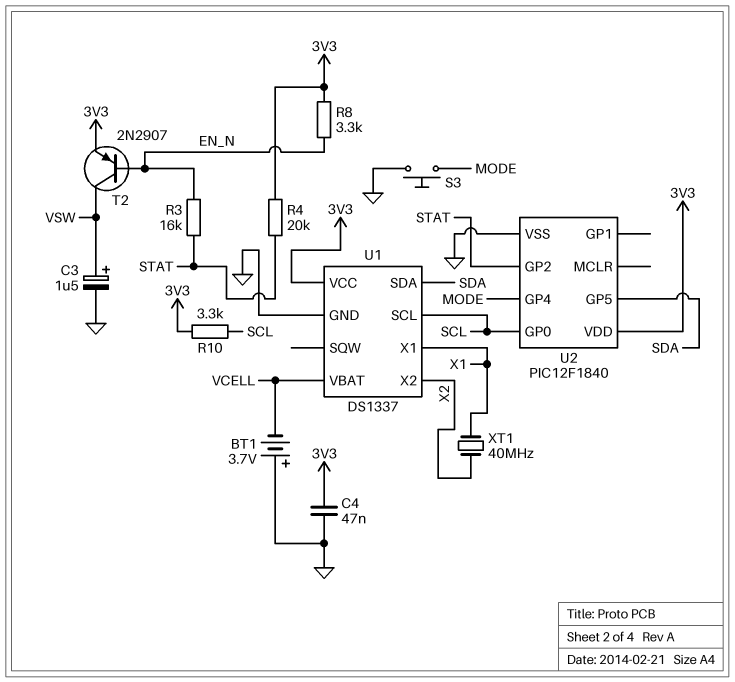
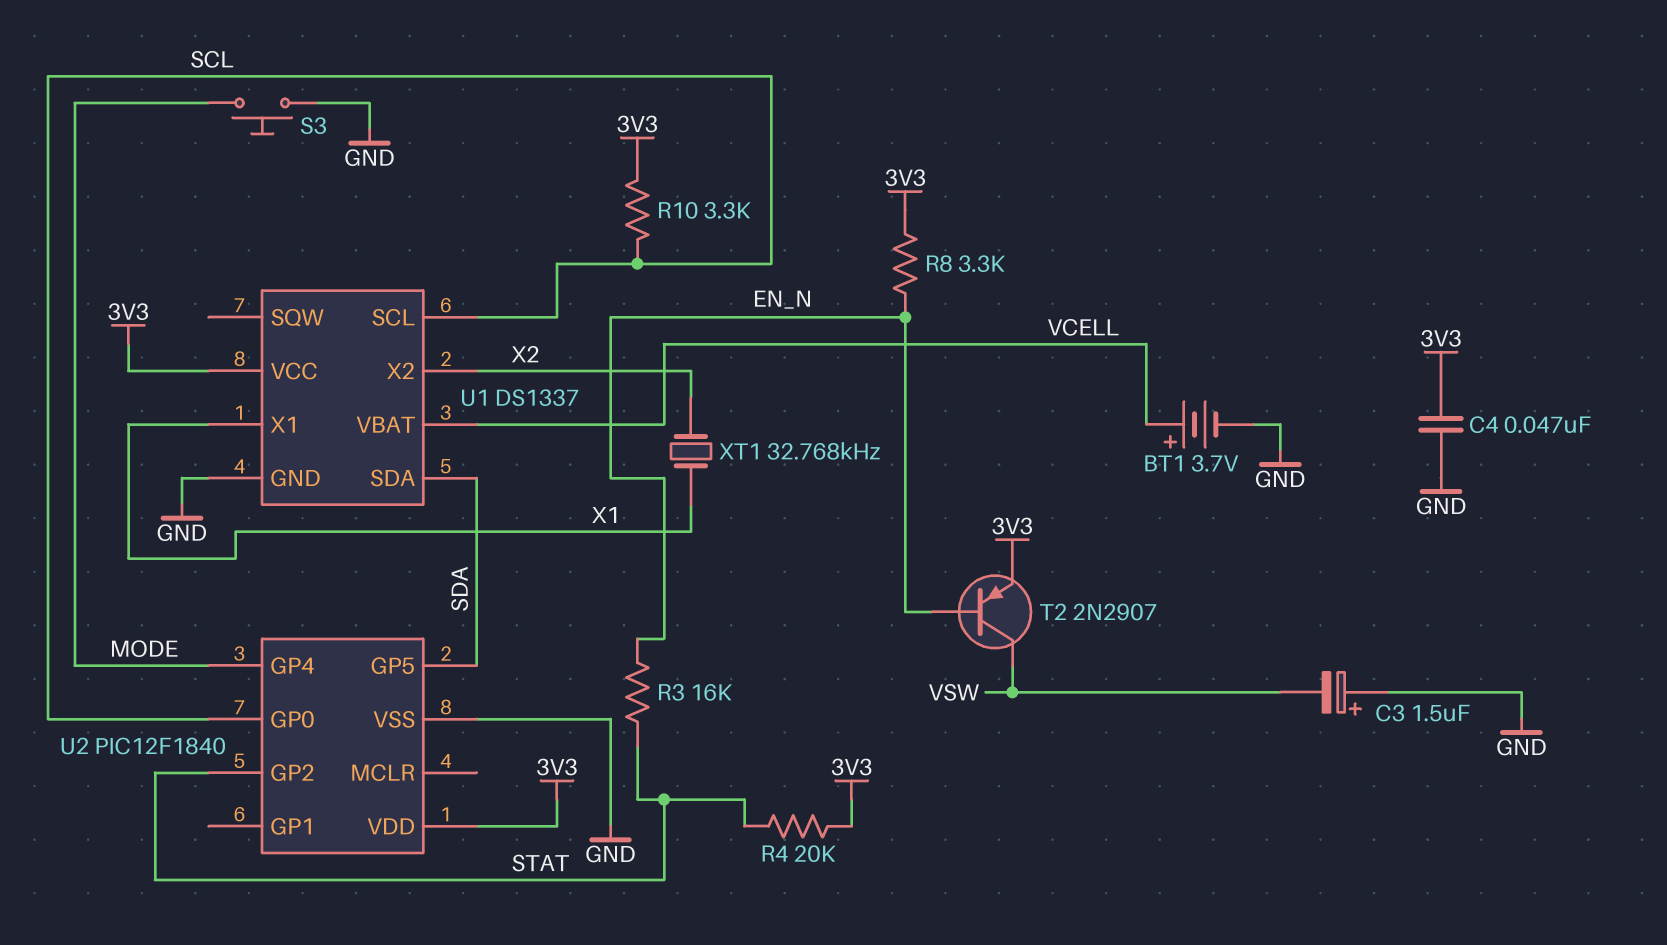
BT1: 3.7V (plus GND, minus VCELL) -> 3.7V (plus VCELL, minus GND)
C3: 1.5uF (plus VSW, minus GND) -> 1.5uF (plus GND, minus VSW)
XT1: 40MHz (X1, X2) -> 32.768kHz (X1, X2)

